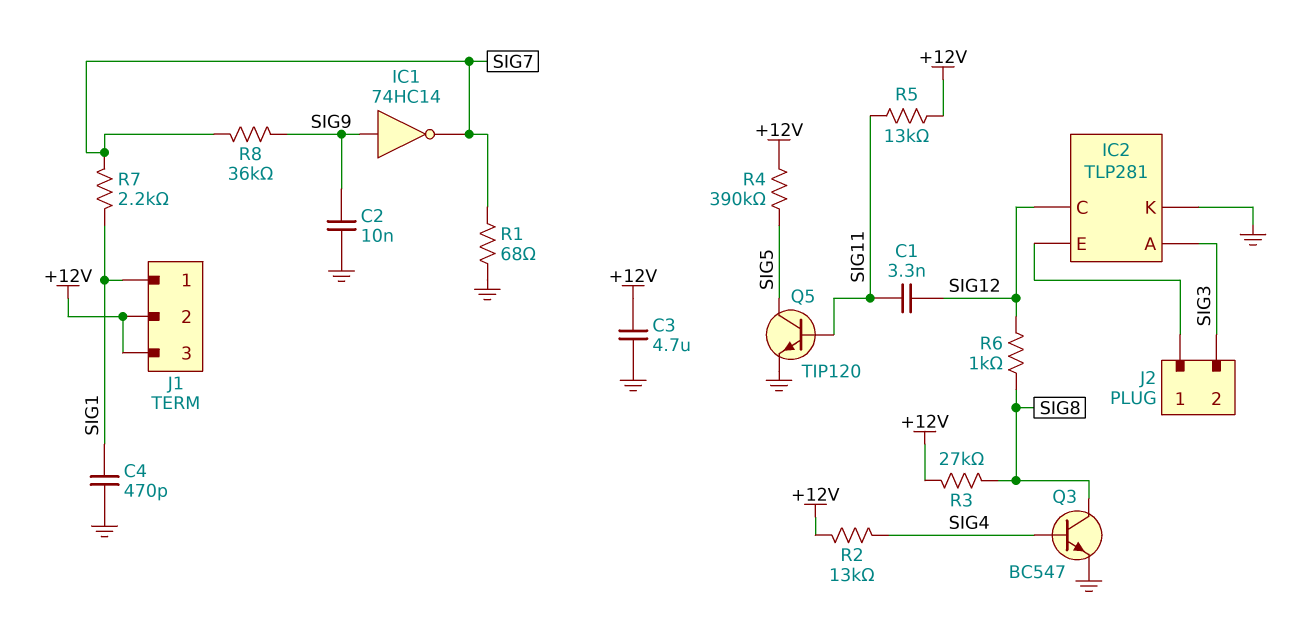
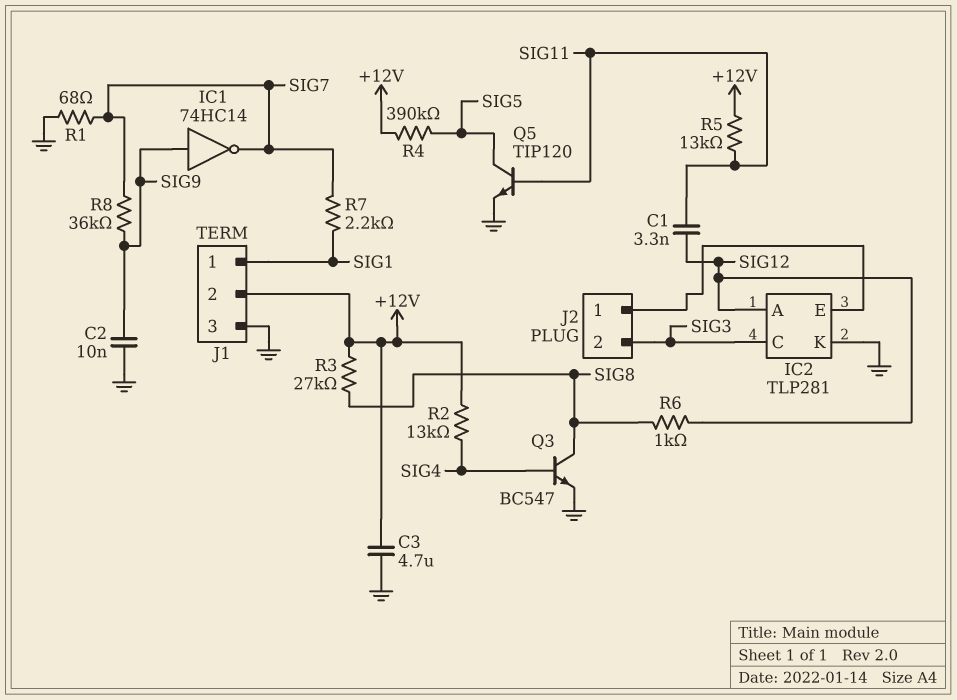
C4: 470pF (GND, SIG1) -> none
IC2 pin A: SIG3 -> SIG12
IC2 pin C: SIG12 -> SIG3
J1 pin 3: +12V -> GND

